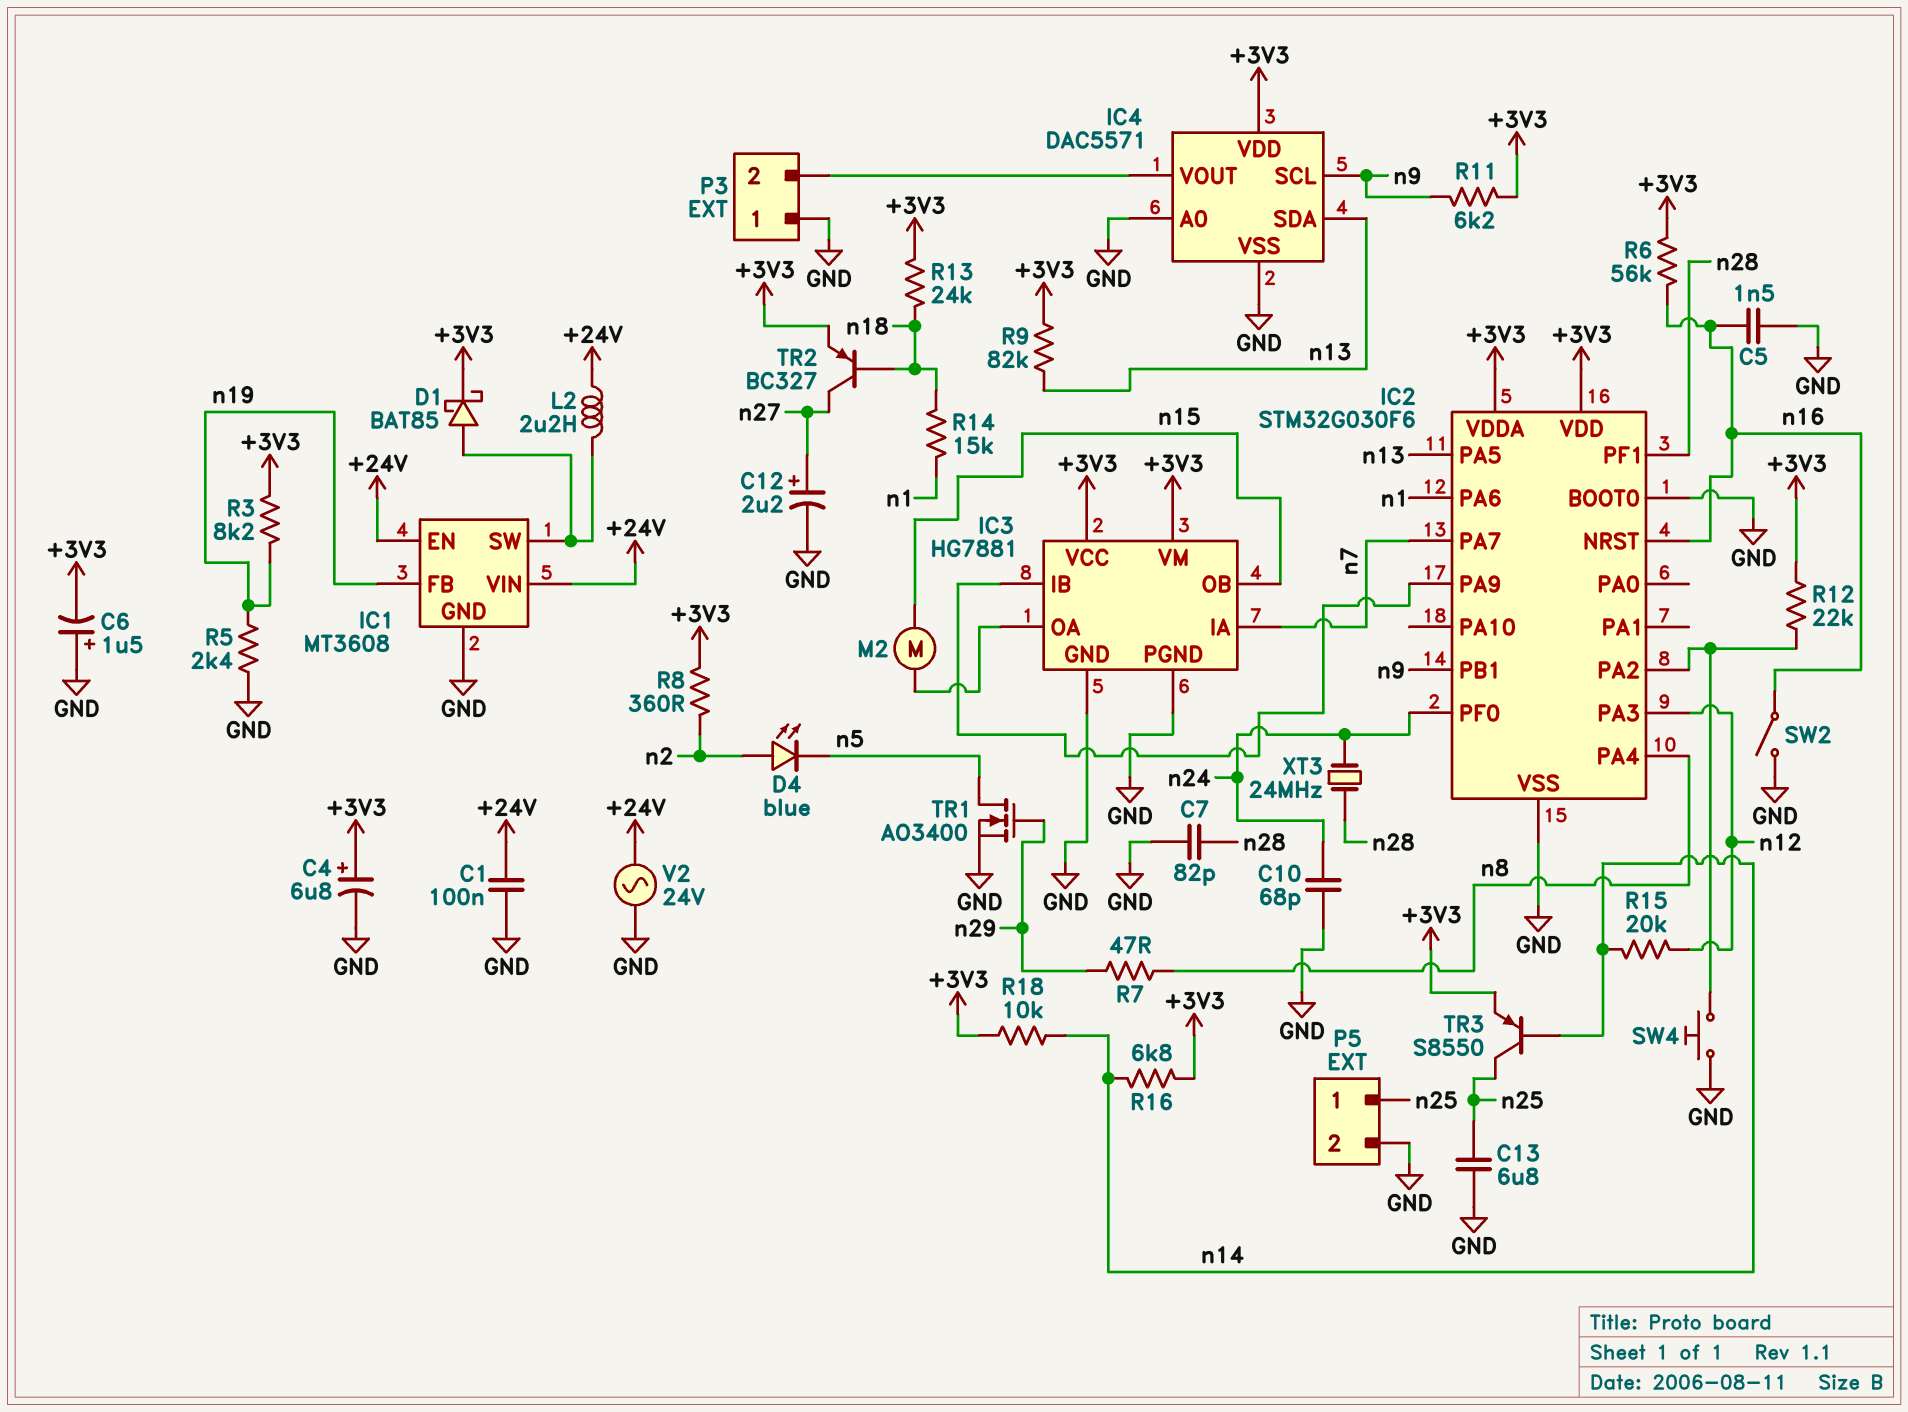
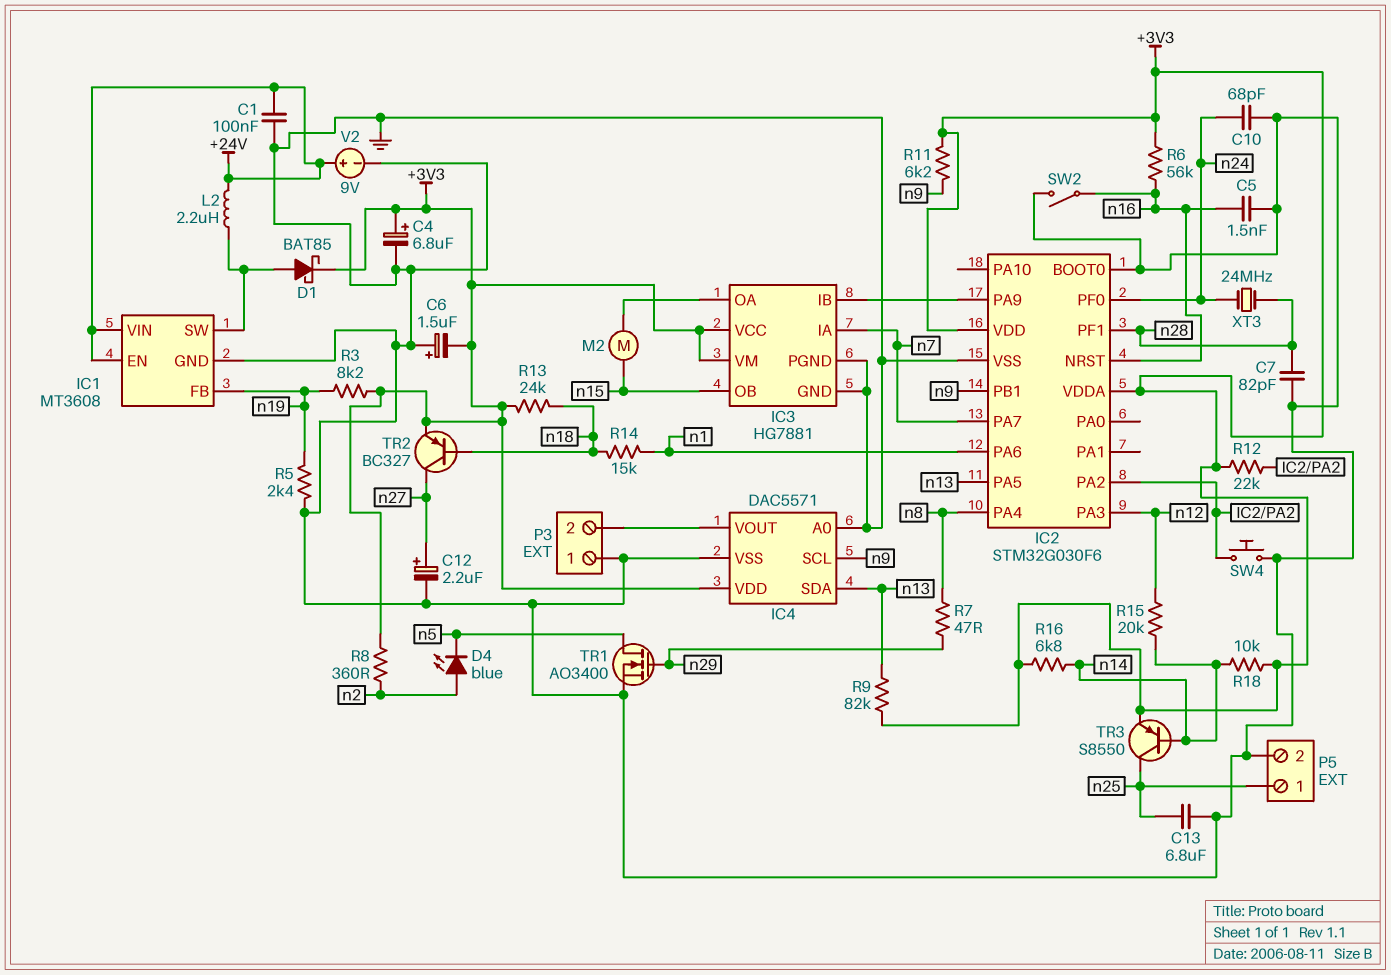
V2: AC 24V (+24V, GND) -> 9V (plus +24V, minus GND)

